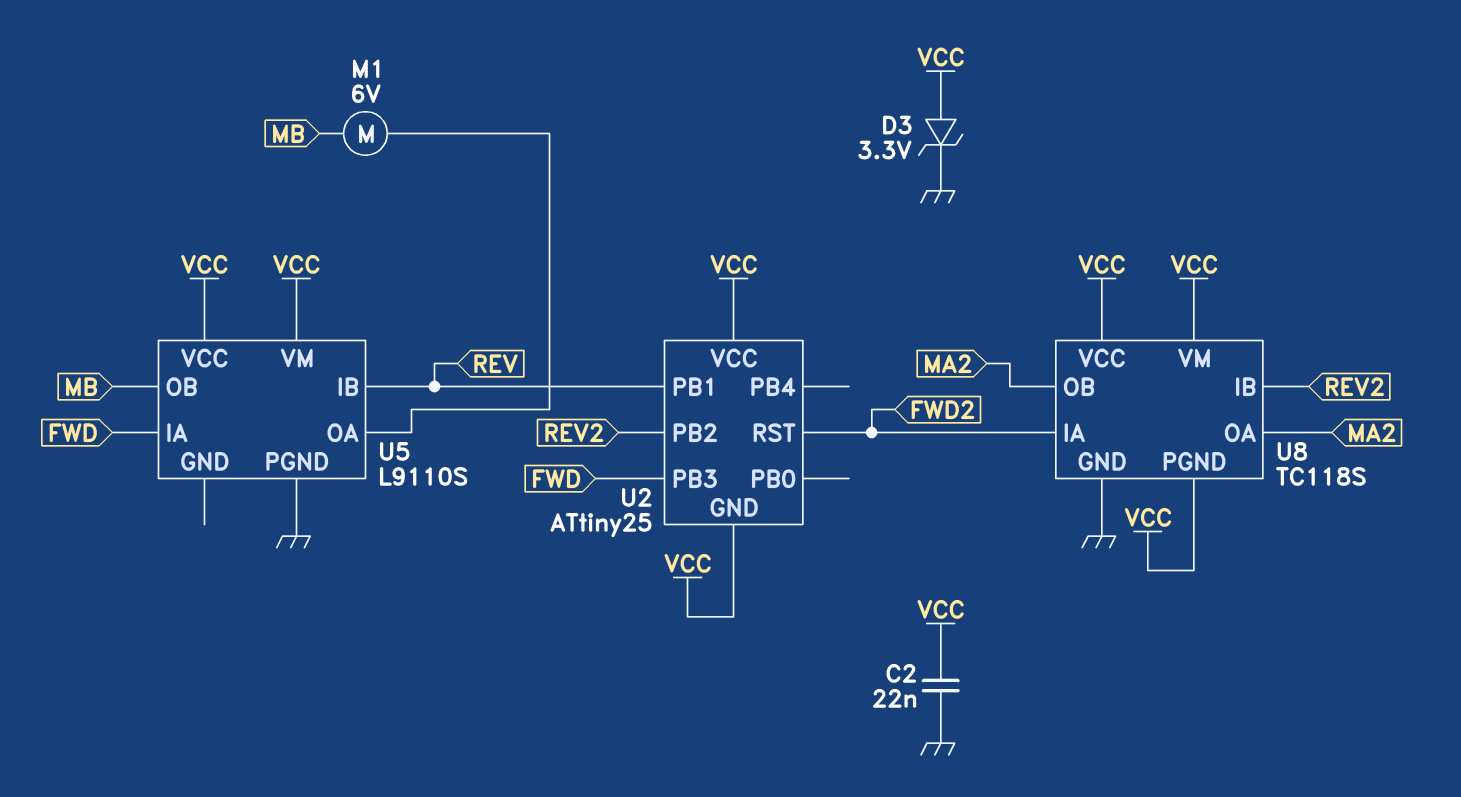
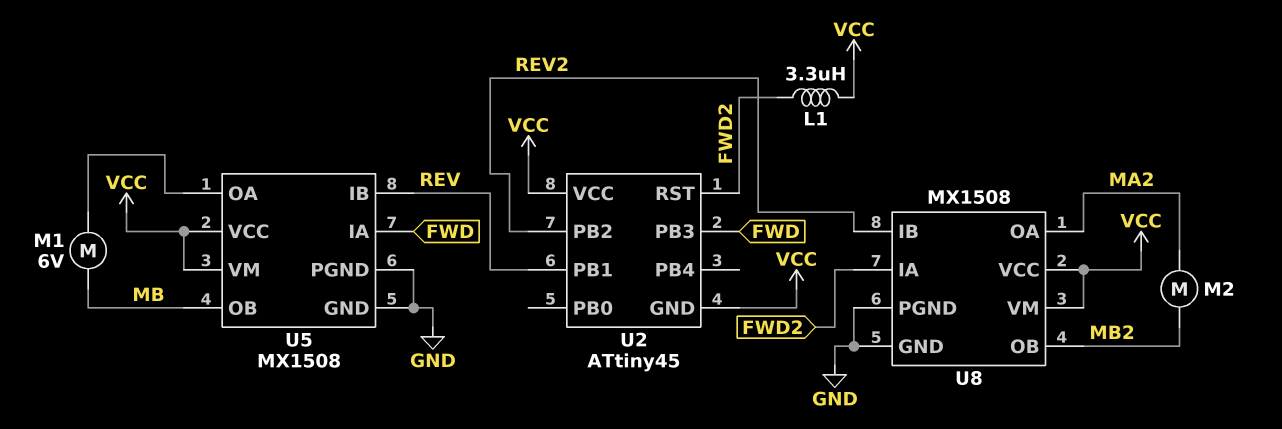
C2: 22nF (GND, VCC) -> none
D3: zener 3.3V (A VCC, K GND) -> none
L1: none -> 3.3uH (FWD2, VCC)
M2: none -> motor (MA2, MB2)
U2: ATtiny25 -> ATtiny45
U5: L9110S -> MX1508
U5 pin GND: none -> GND
U8: TC118S -> MX1508
U8 pin OB: MA2 -> MB2
U8 pin PGND: VCC -> GND

